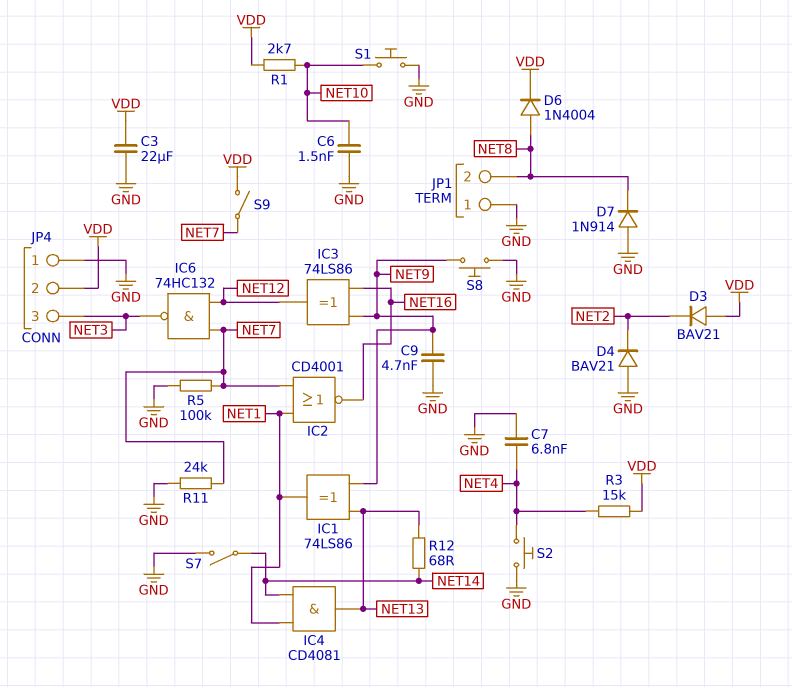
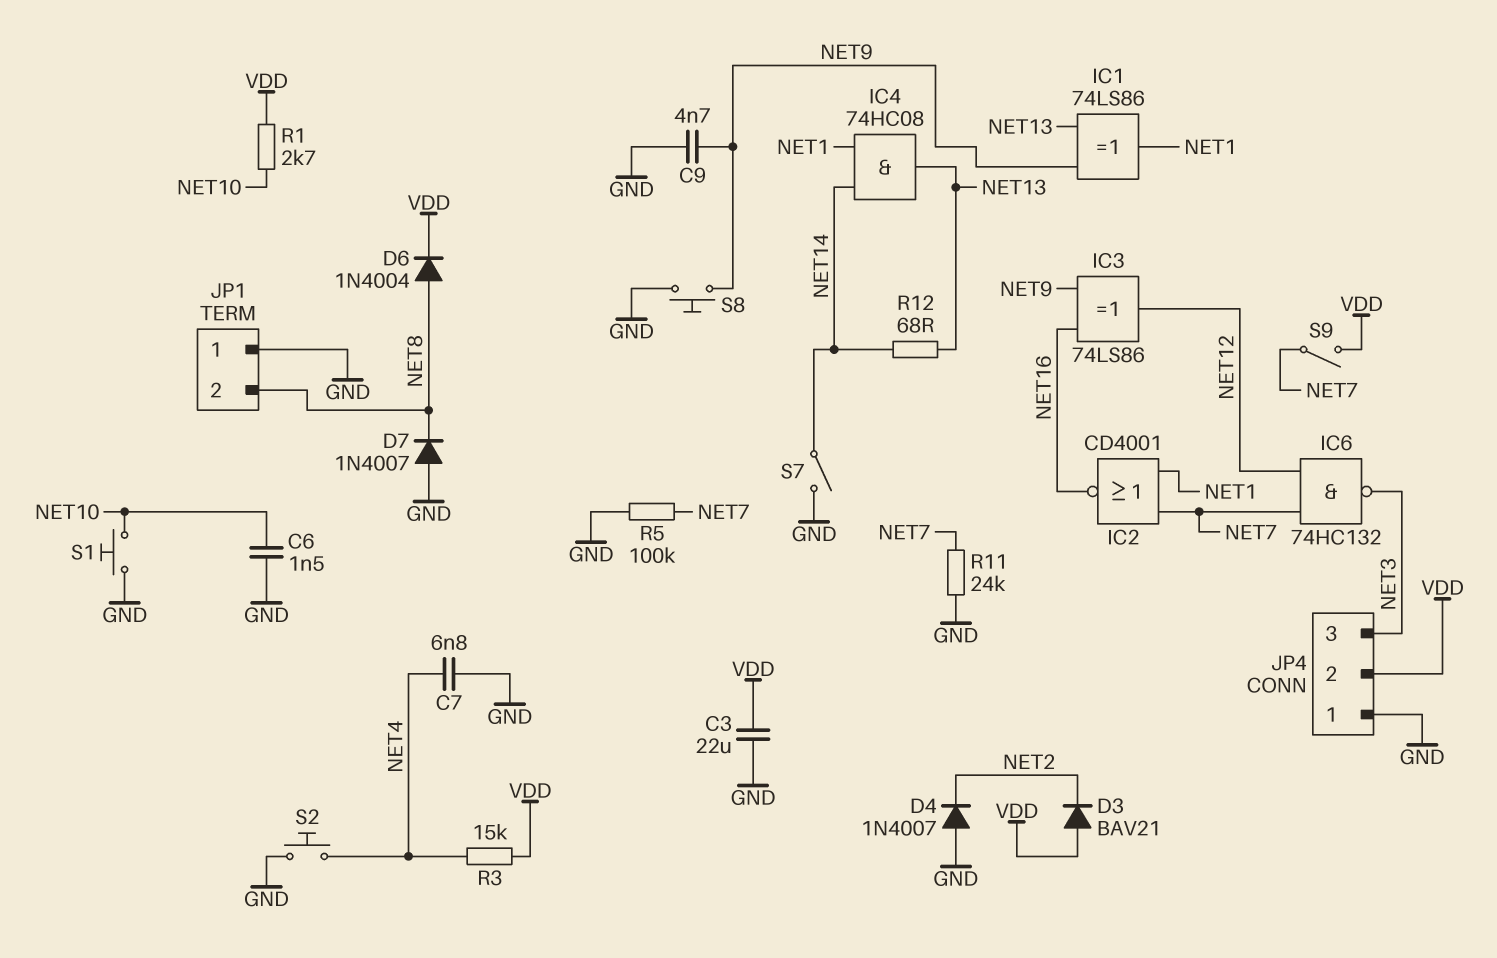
D4: diode BAV21 (A GND, K NET2) -> diode 1N4007 (A GND, K NET2)
D7: diode 1N914 (A GND, K NET8) -> diode 1N4007 (A GND, K NET8)
IC4: AND CD4081 (in NET1, in NET14, out NET13) -> AND 74HC08 (in NET1, in NET14, out NET13)

